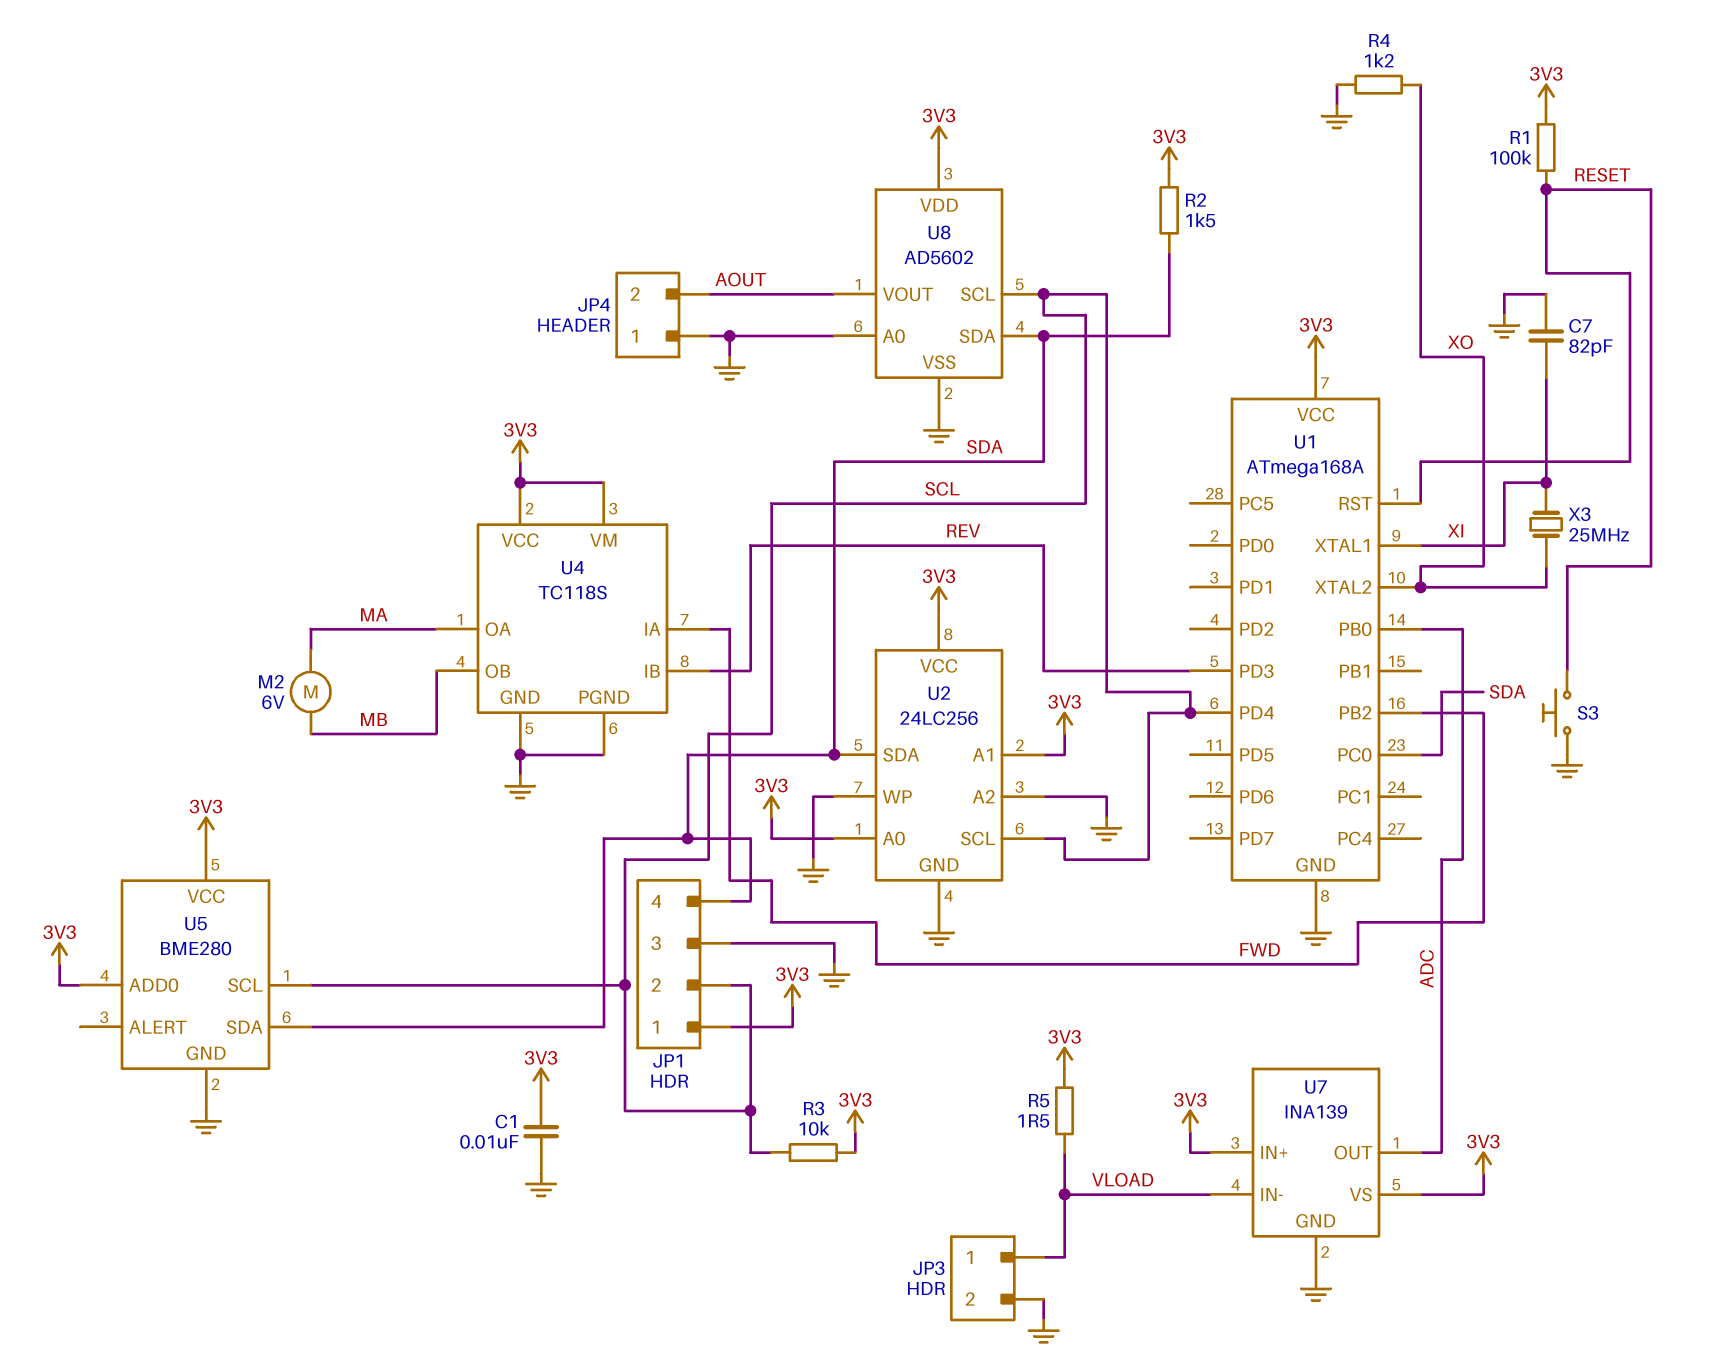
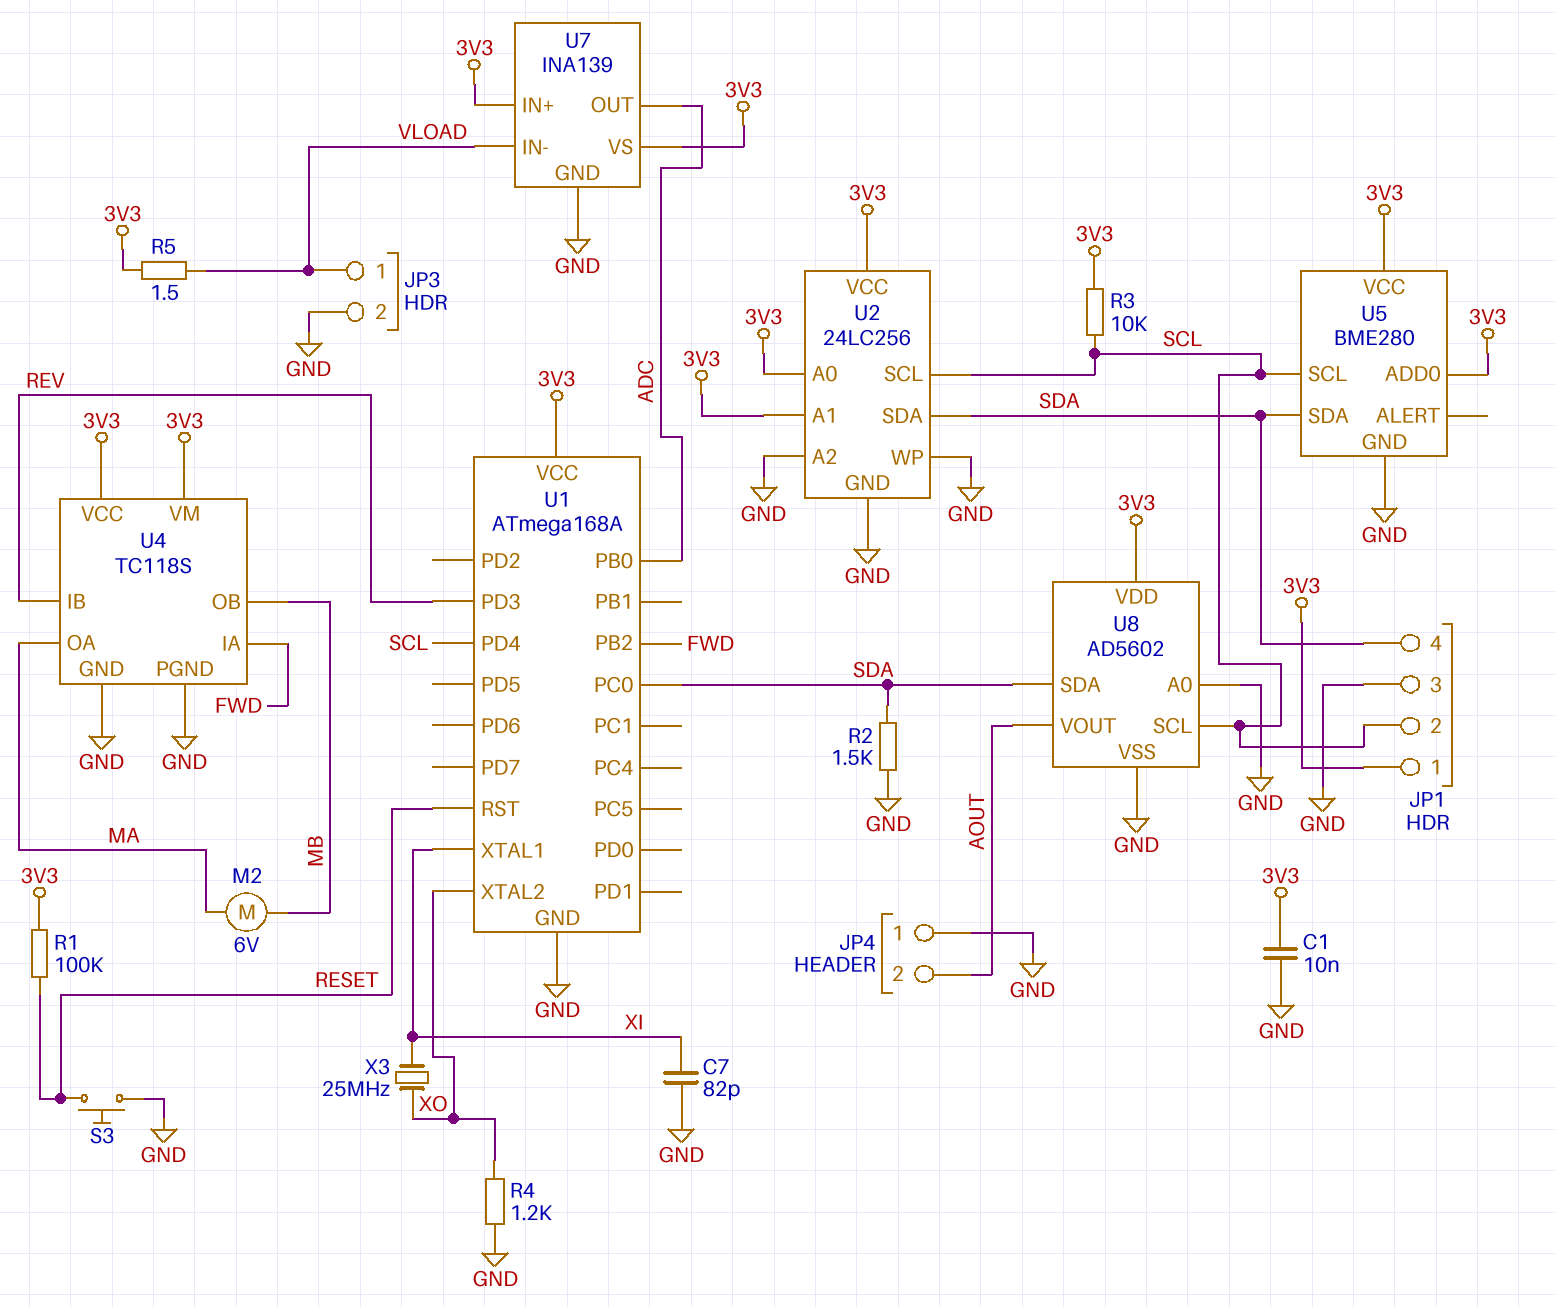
R2: 1.5k (3V3, SDA) -> 1.5k (GND, SDA)

